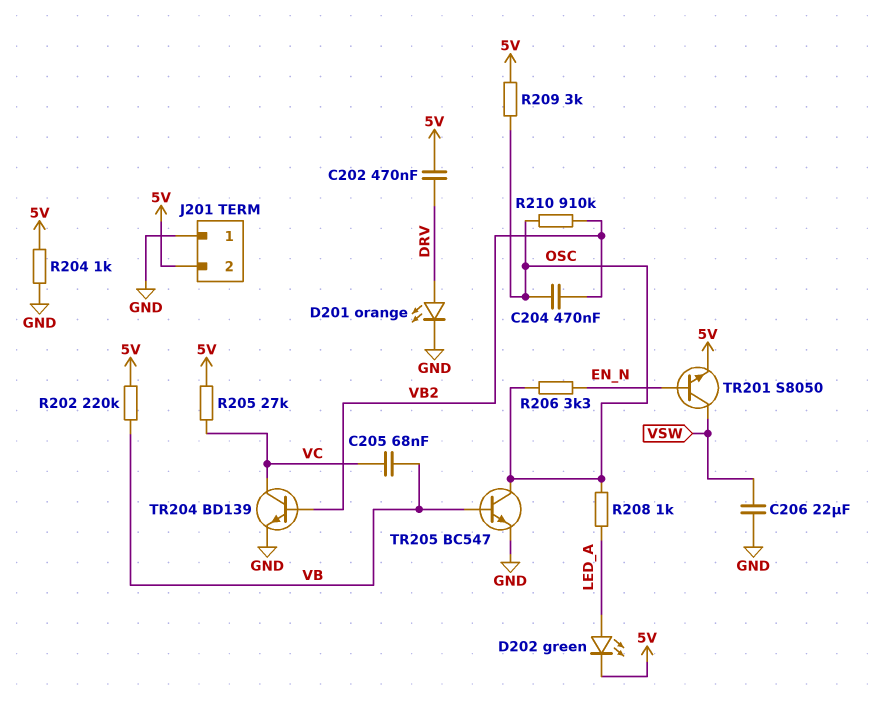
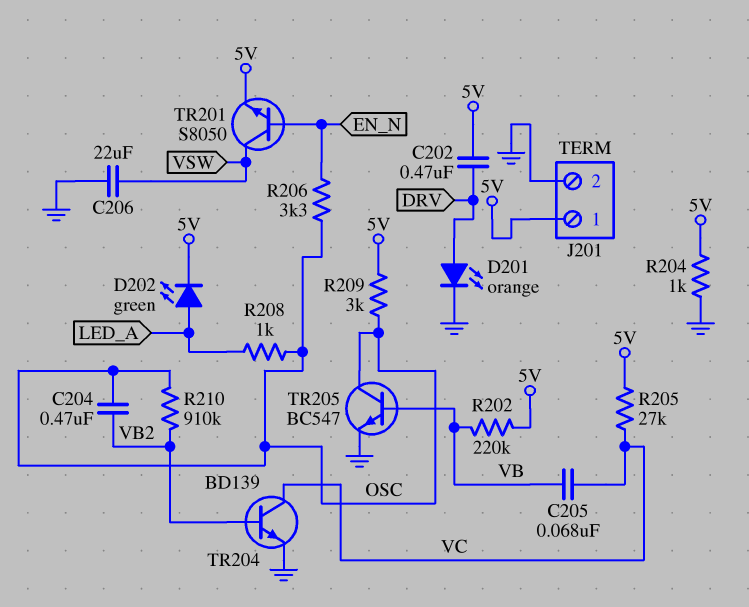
J201 pin 1: GND -> 5V
J201 pin 2: 5V -> GND

